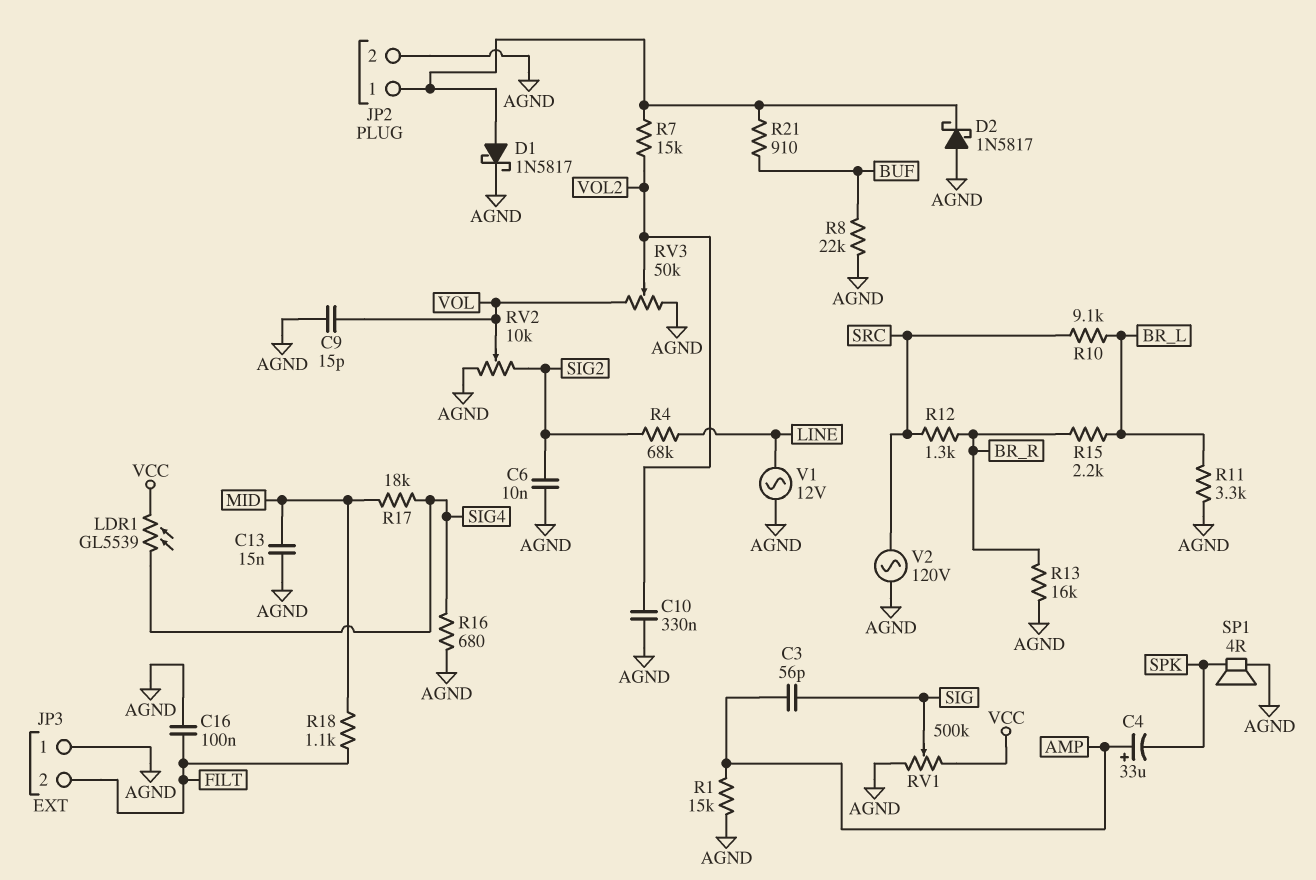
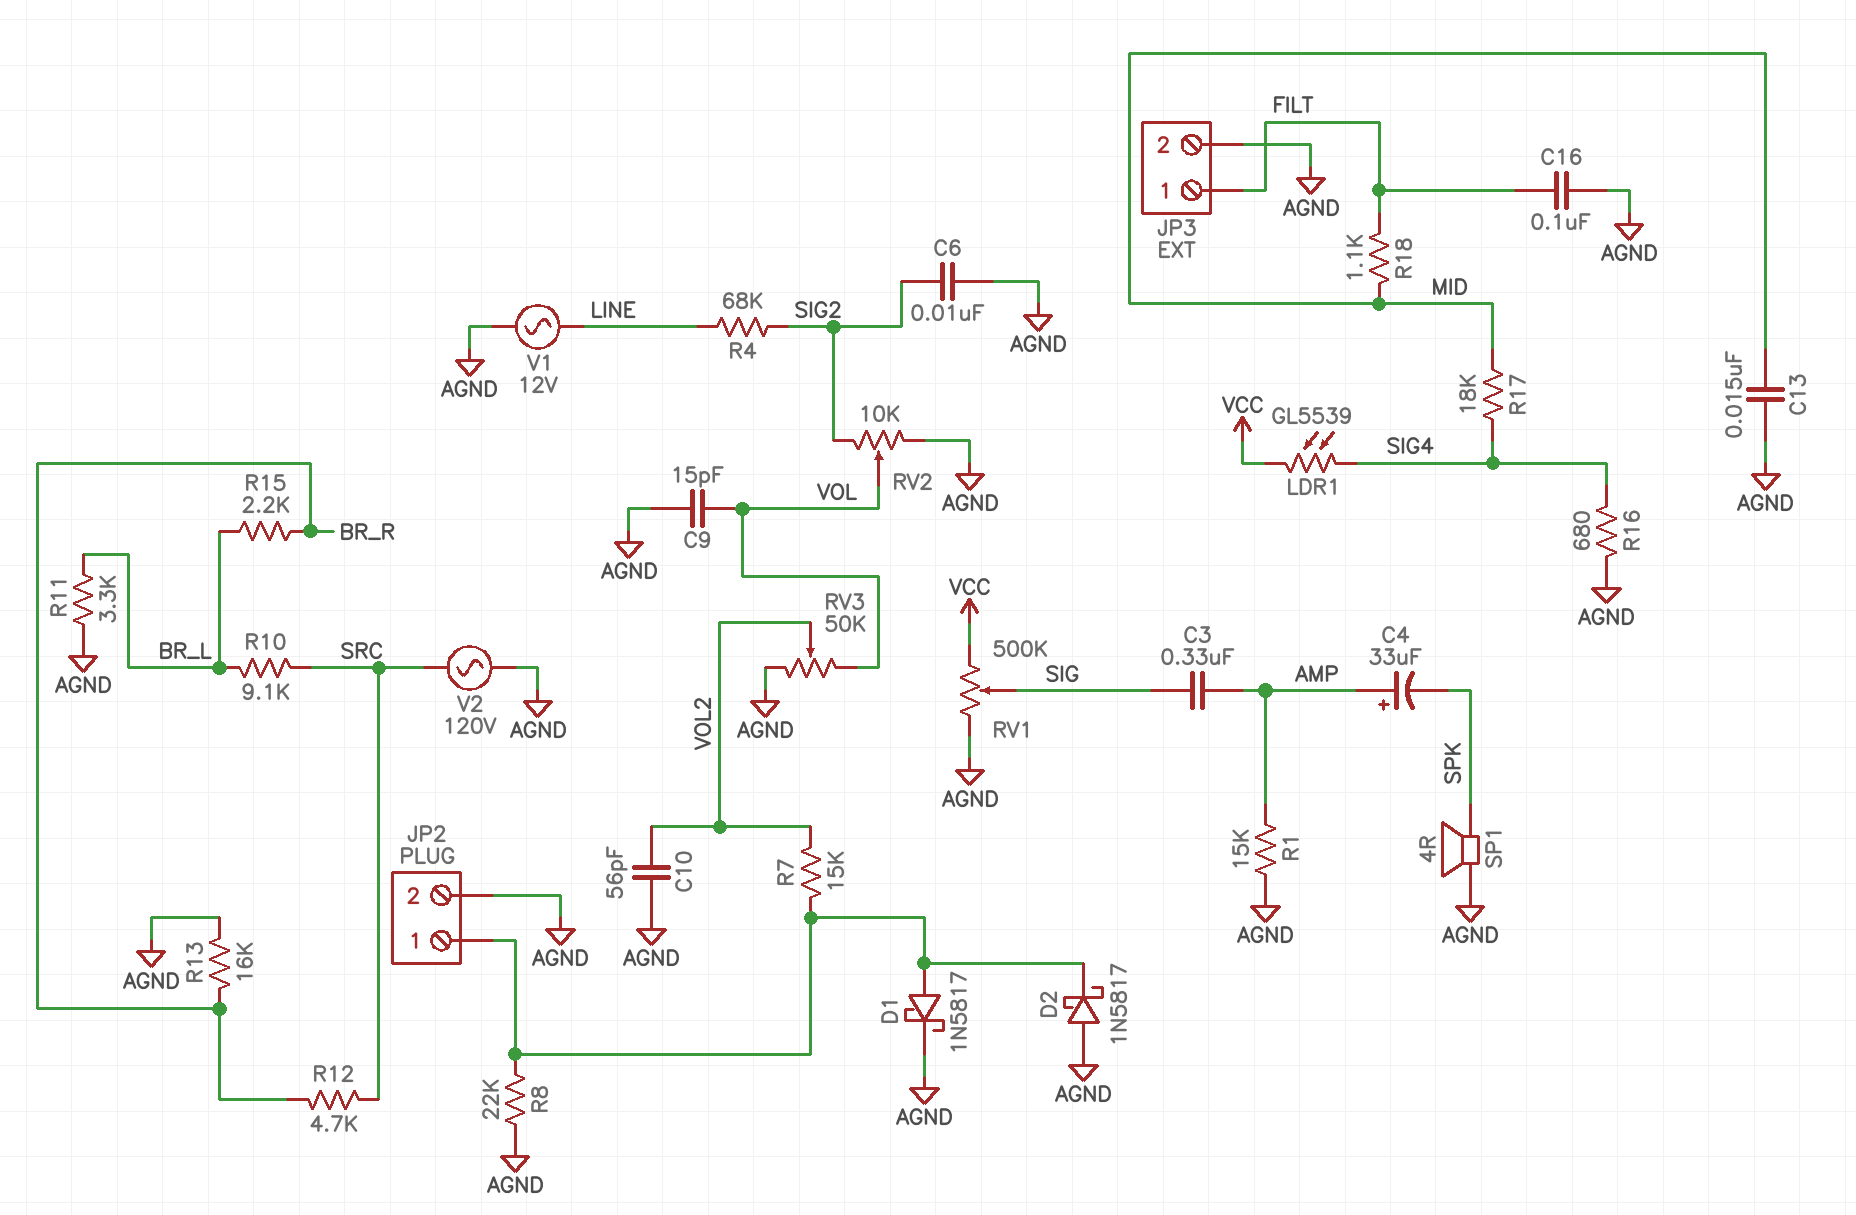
C3: 56pF (AMP, SIG) -> 330nF (AMP, SIG)
C10: 330nF (AGND, VOL2) -> 56pF (AGND, VOL2)
JP3 pin 1: AGND -> FILT
JP3 pin 2: FILT -> AGND
R8: 22k (AGND, BUF) -> 22k (AGND, JP2/1)
R12: 1.3k (BR_R, SRC) -> 4.7k (BR_R, SRC)
R21: 910 (BUF, JP2/1) -> none

